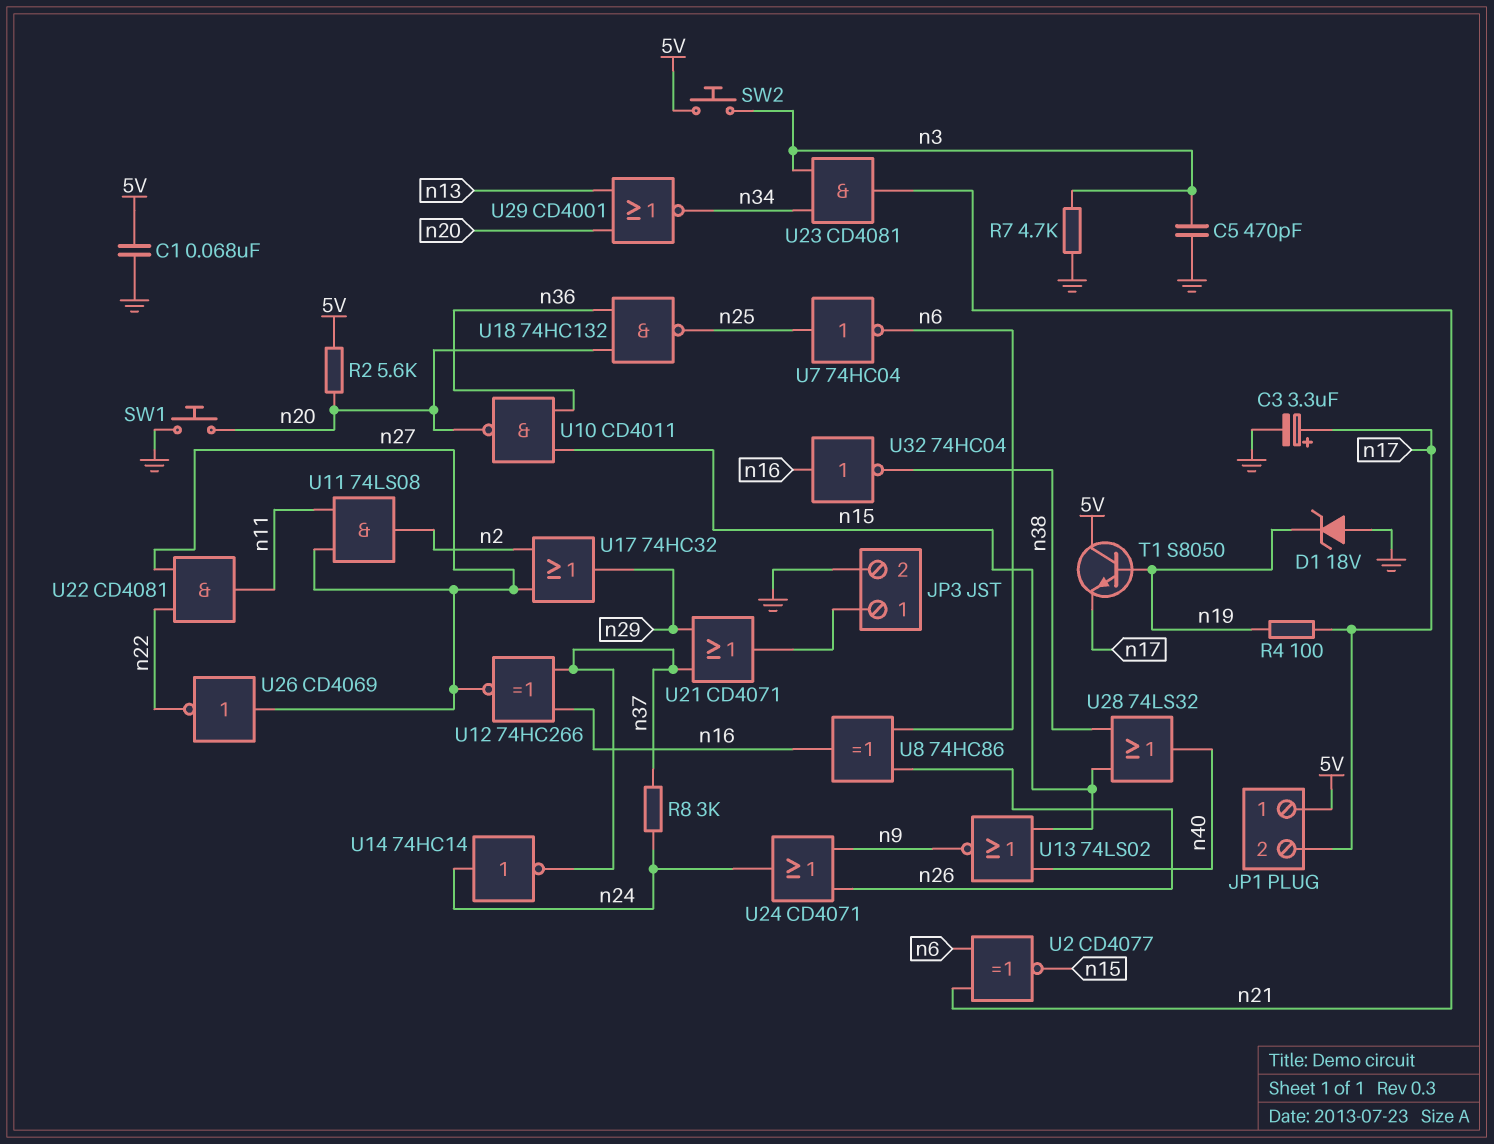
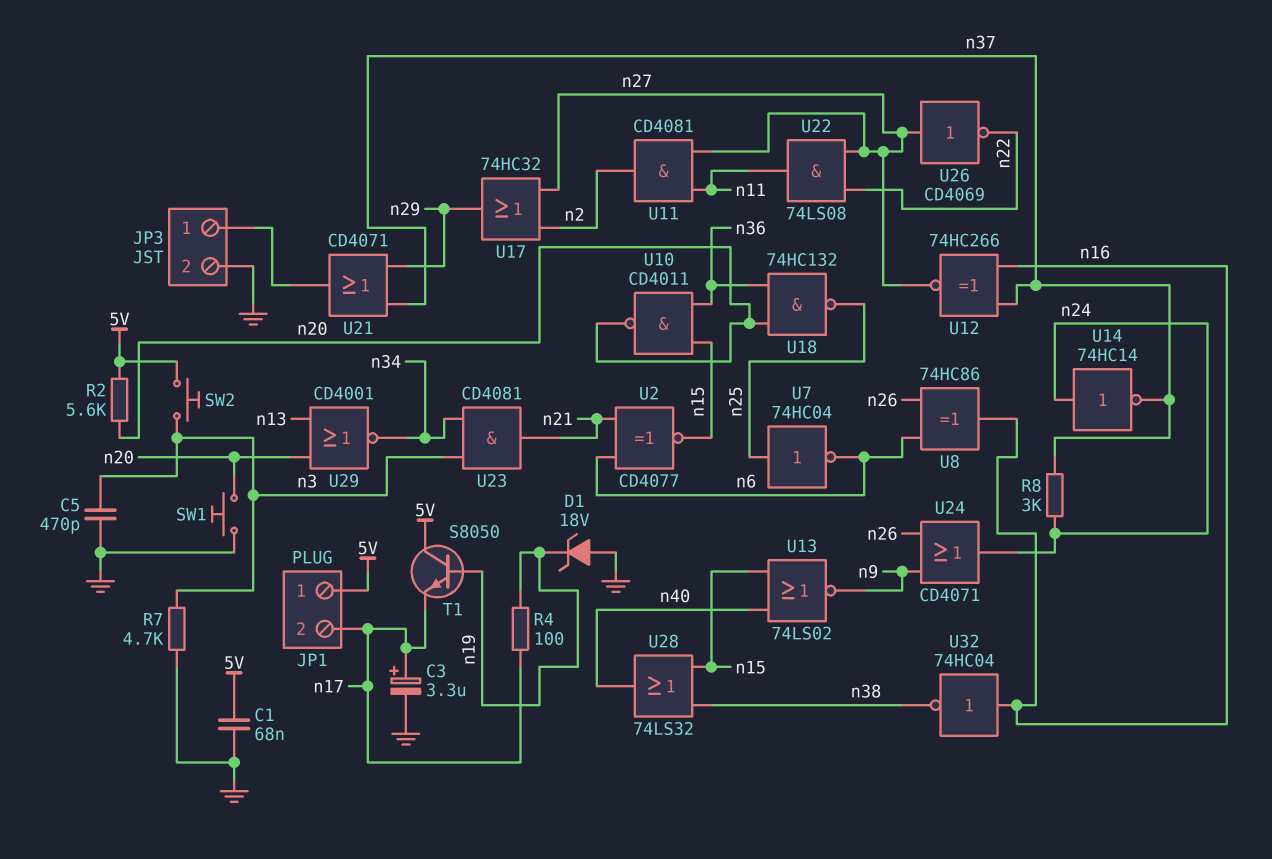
U11: AND 74LS08 (in n11, in n27, out n2) -> AND CD4081 (in n11, in n27, out n2)
U22: AND CD4081 (in n22, in n27, out n11) -> AND 74LS08 (in n22, in n27, out n11)

